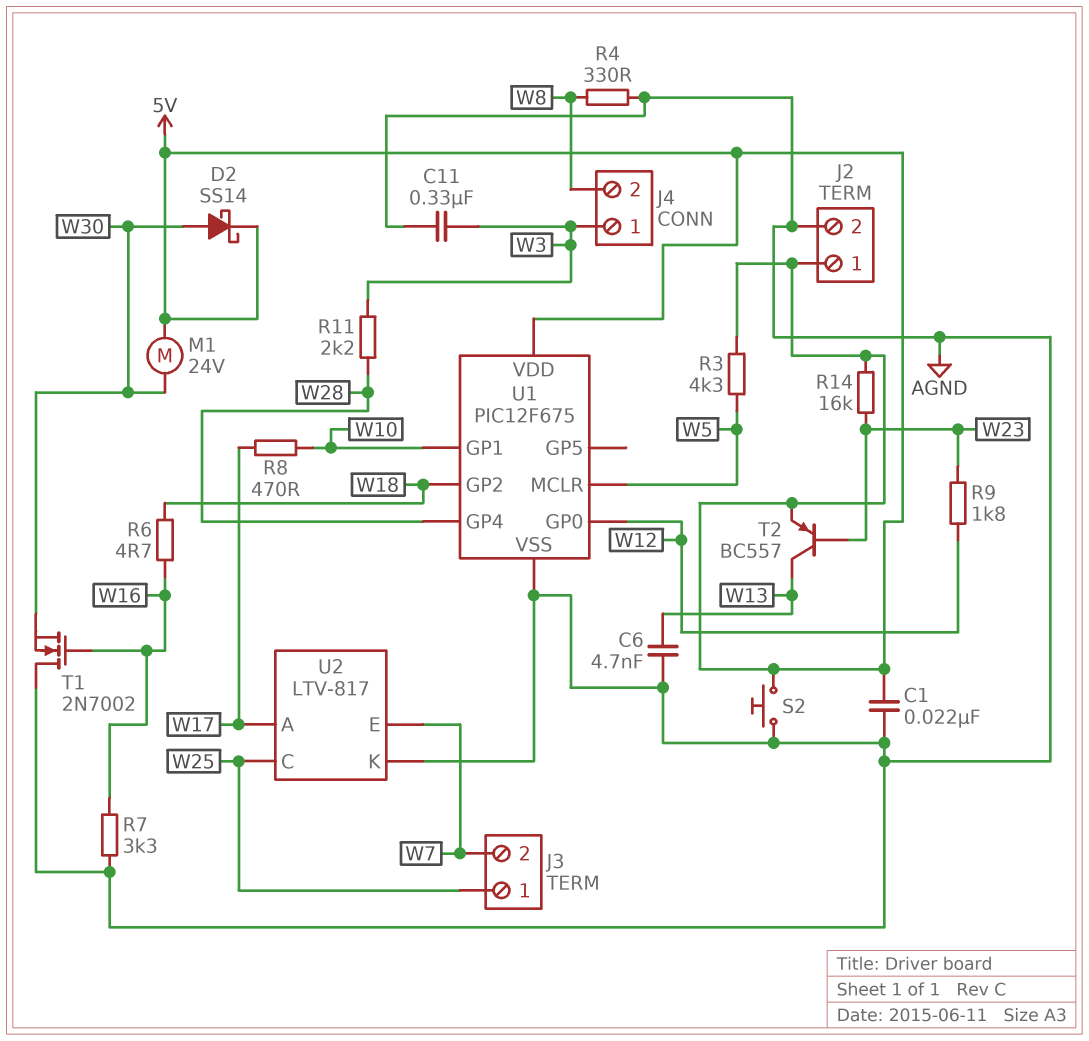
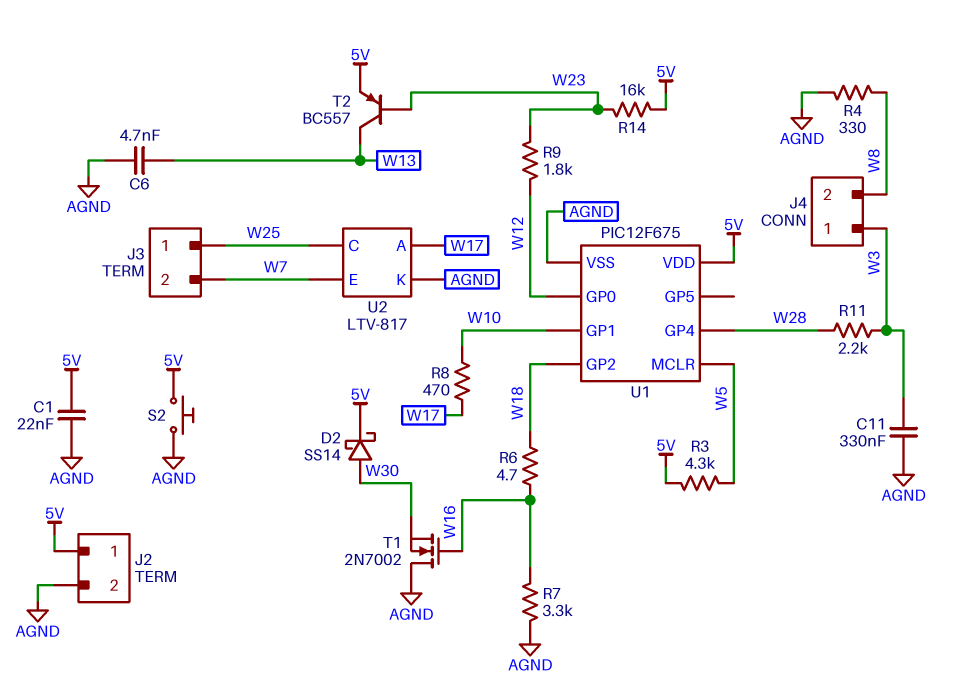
M1: motor 24V (5V, W30) -> none

